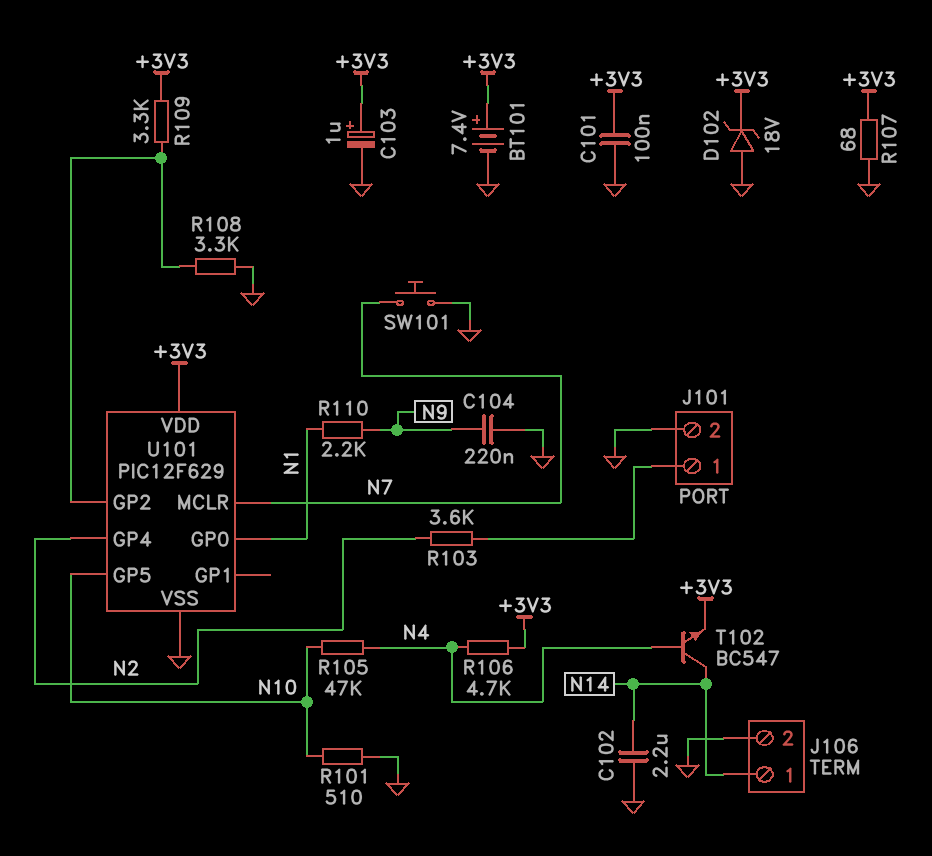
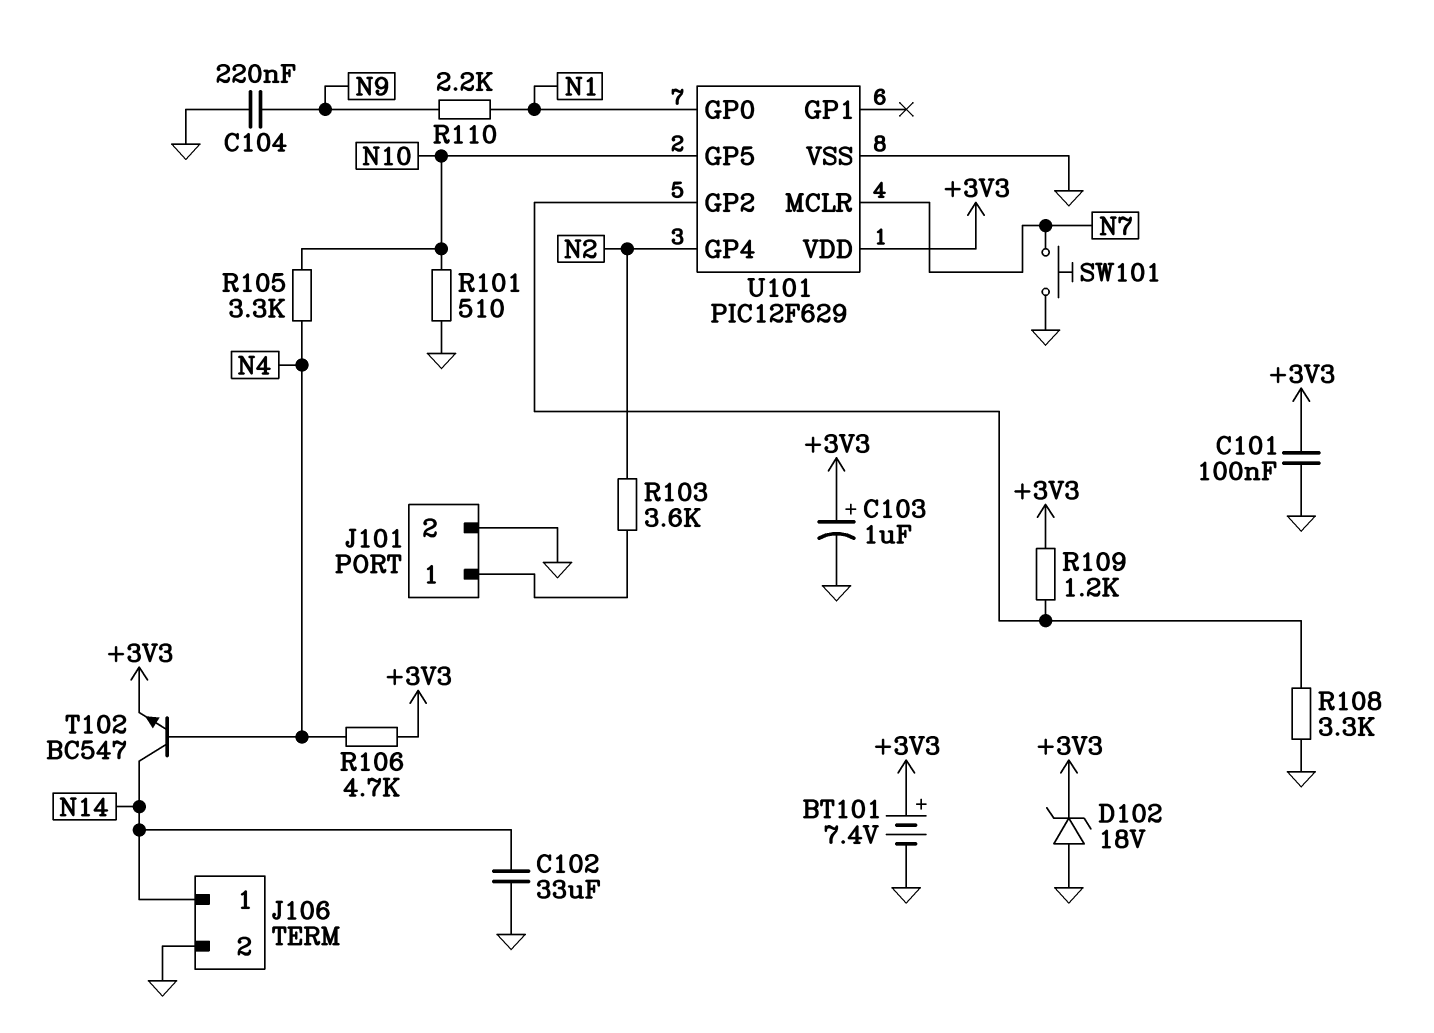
C102: 2.2uF (GND, N14) -> 33uF (GND, N14)
R105: 47k (N4, N10) -> 3.3k (N4, N10)
R107: 68 (+3V3, GND) -> none
R109: 3.3k (+3V3, U101/GP2) -> 1.2k (+3V3, U101/GP2)

